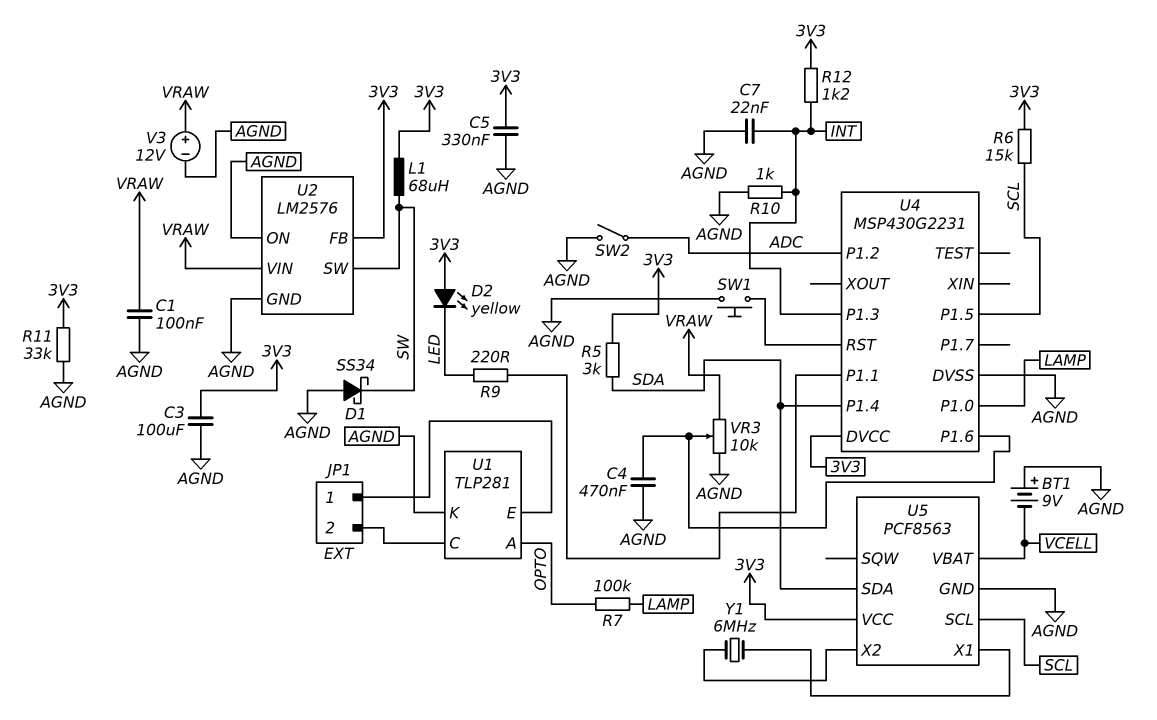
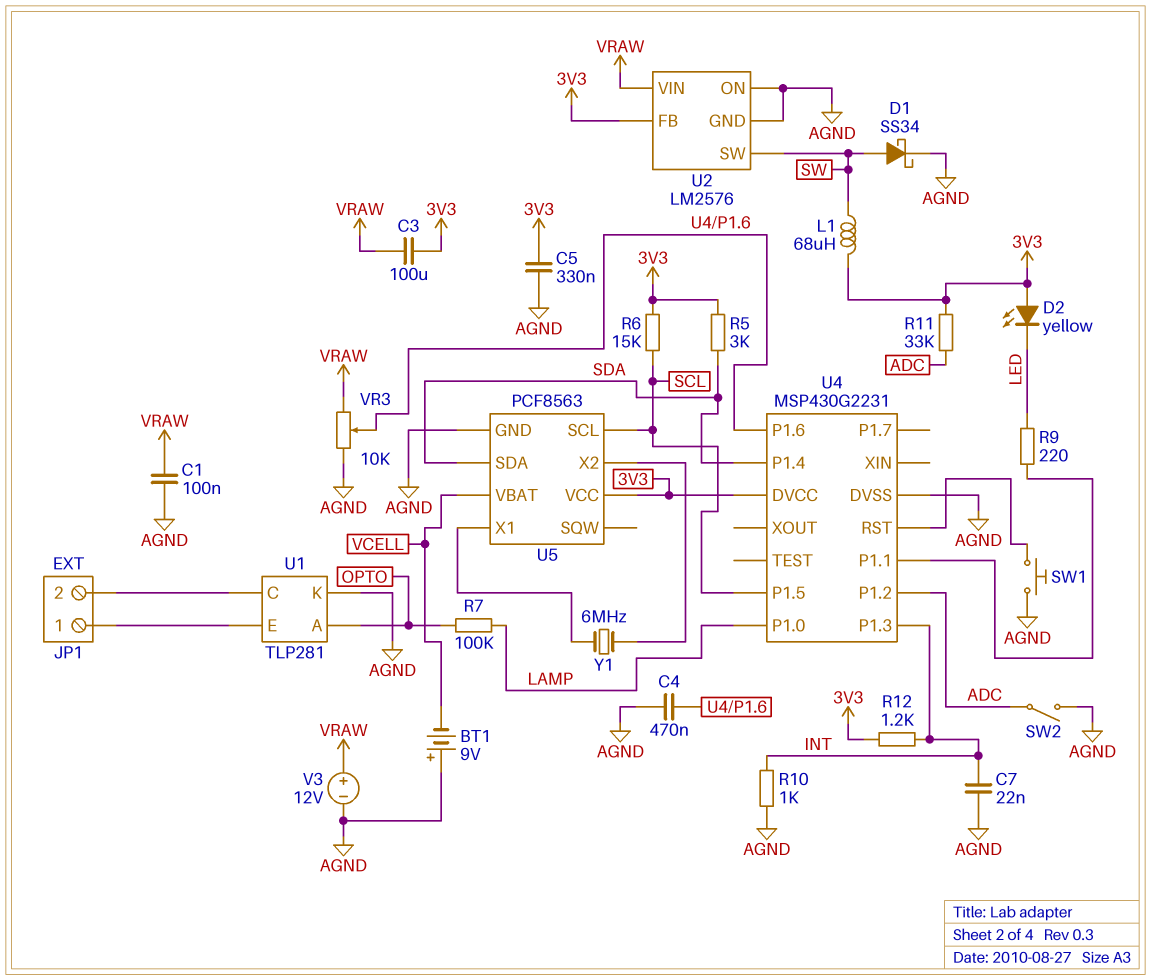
C3: 100uF (3V3, AGND) -> 100uF (3V3, VRAW)
D1: schottky SS34 (A AGND, K SW) -> schottky SS34 (A SW, K AGND)
R11: 33k (3V3, AGND) -> 33k (3V3, ADC)

